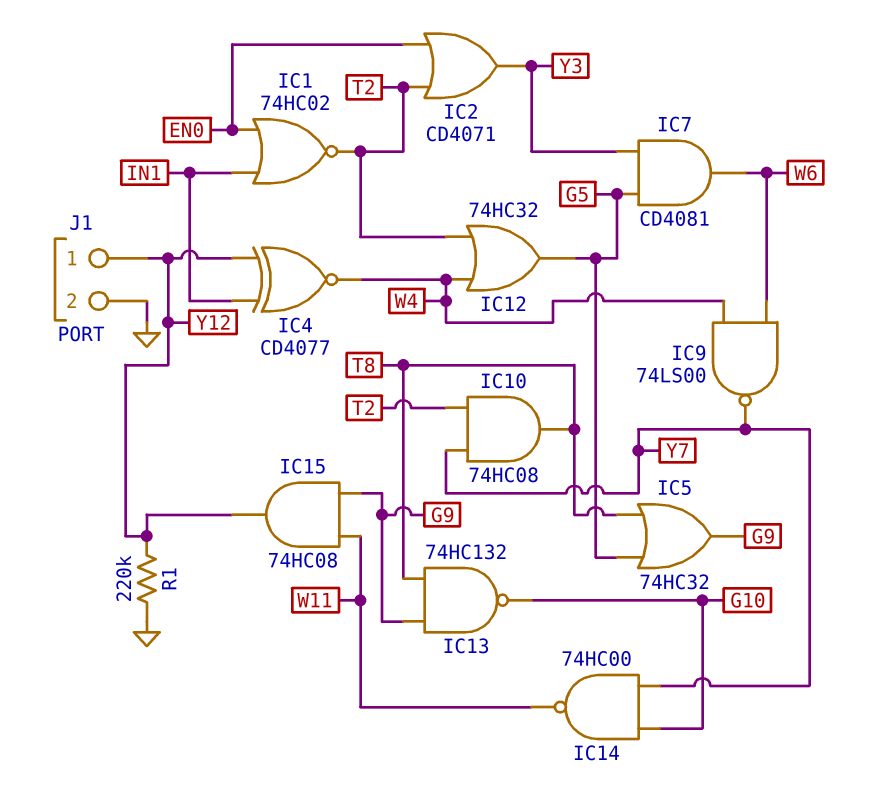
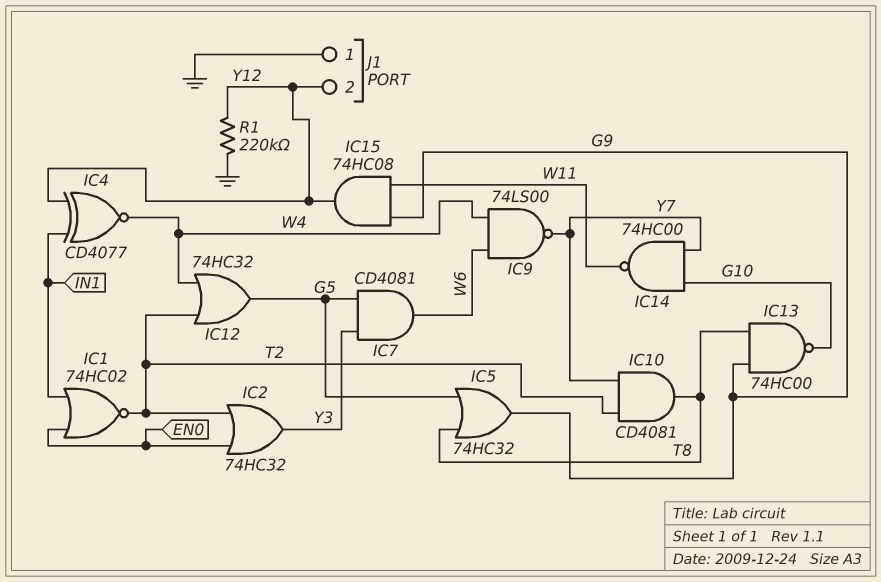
IC2: OR CD4071 (in EN0, in T2, out Y3) -> OR 74HC32 (in EN0, in T2, out Y3)
IC10: AND 74HC08 (in T2, in Y7, out T8) -> AND CD4081 (in T2, in Y7, out T8)
IC13: NAND 74HC132 (in G9, in T8, out G10) -> NAND 74HC00 (in G9, in T8, out G10)
J1 pin 1: Y12 -> GND
J1 pin 2: GND -> Y12

